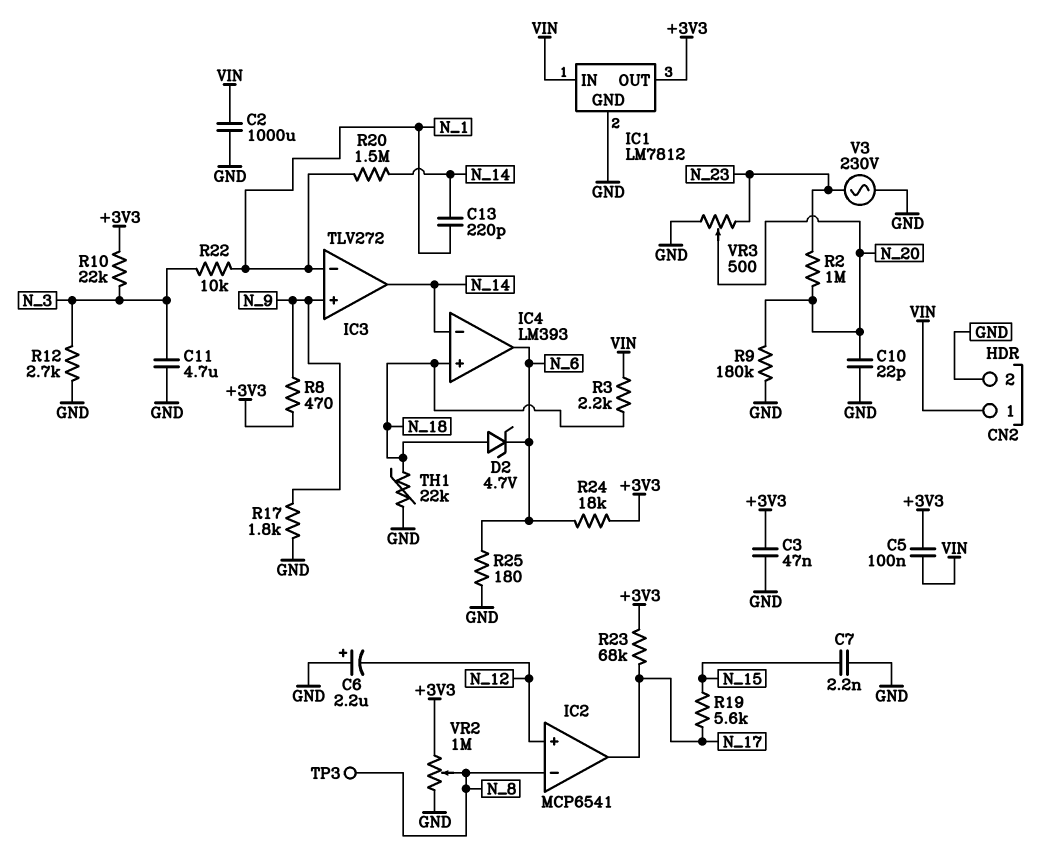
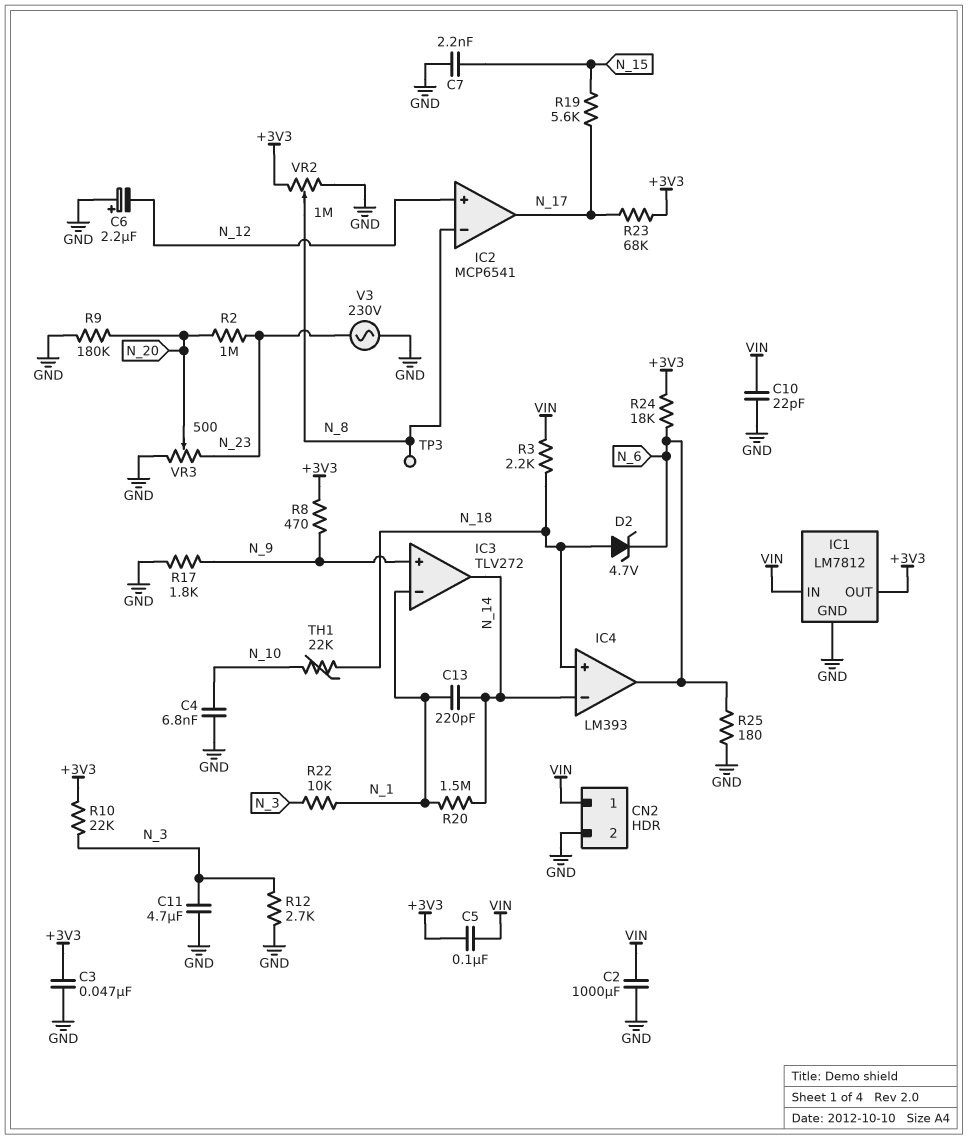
C4: none -> 6.8nF (GND, N_10)
C10: 22pF (GND, N_20) -> 22pF (GND, VIN)
TH1: 22k (GND, N_18) -> 22k (N_10, N_18)

